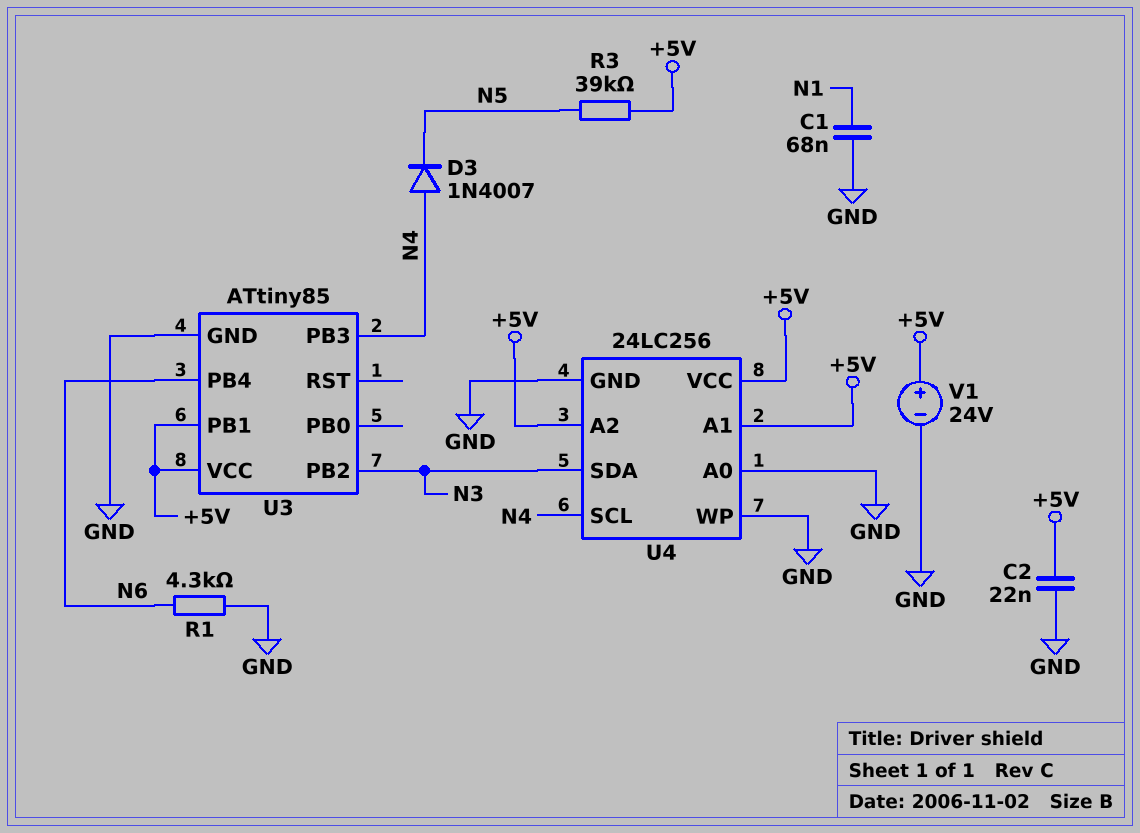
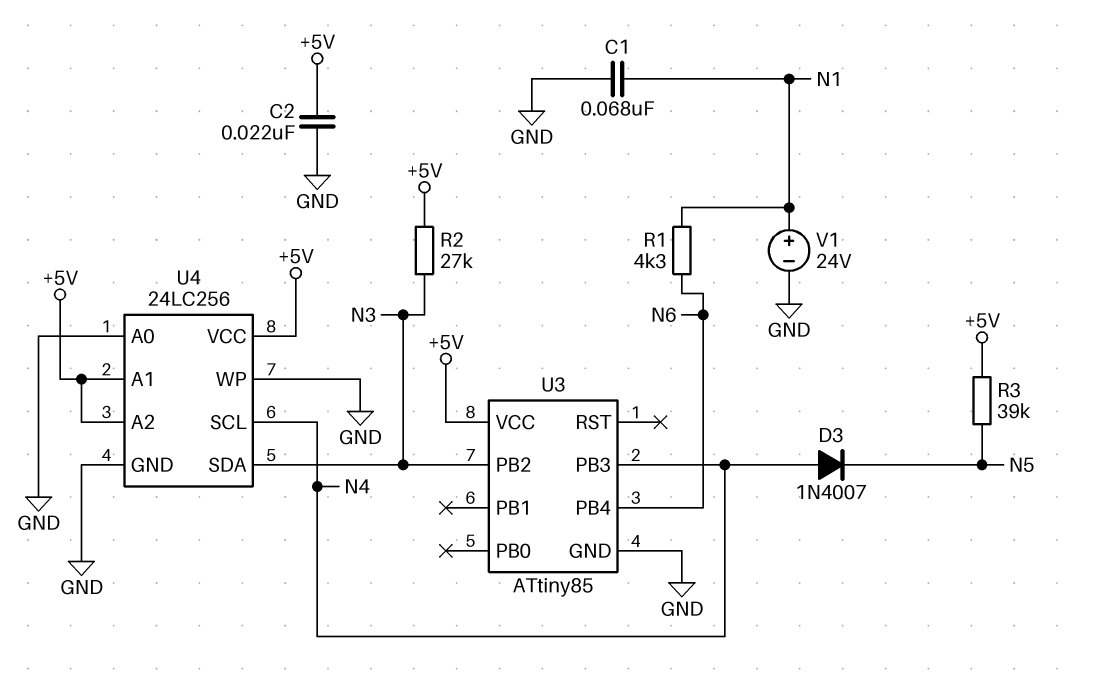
R1: 4.3k (GND, N6) -> 4.3k (N1, N6)
R2: none -> 27k (+5V, N3)
U3 pin PB1: +5V -> none
V1: 24V (plus +5V, minus GND) -> 24V (plus N1, minus GND)

